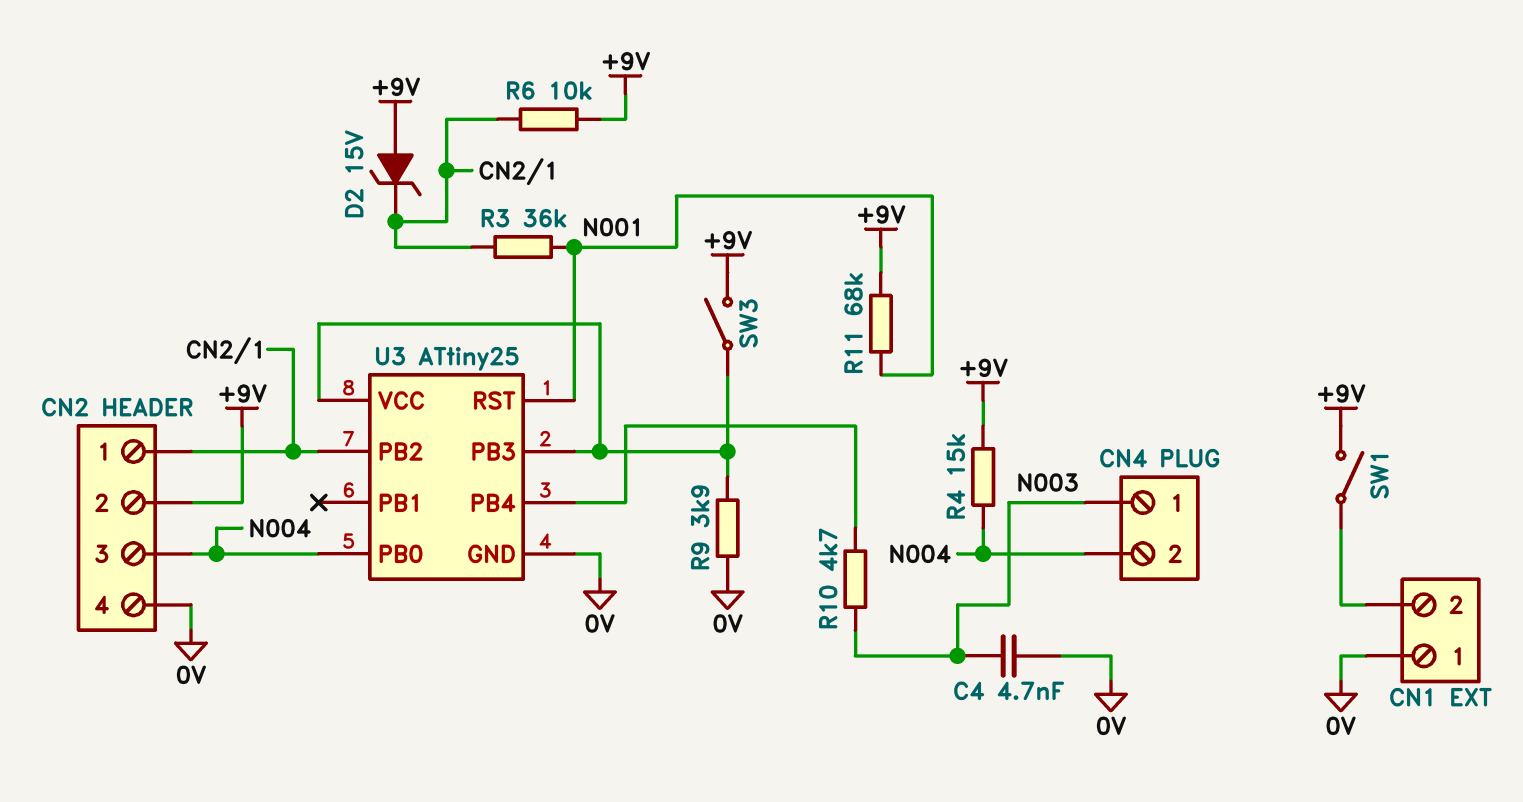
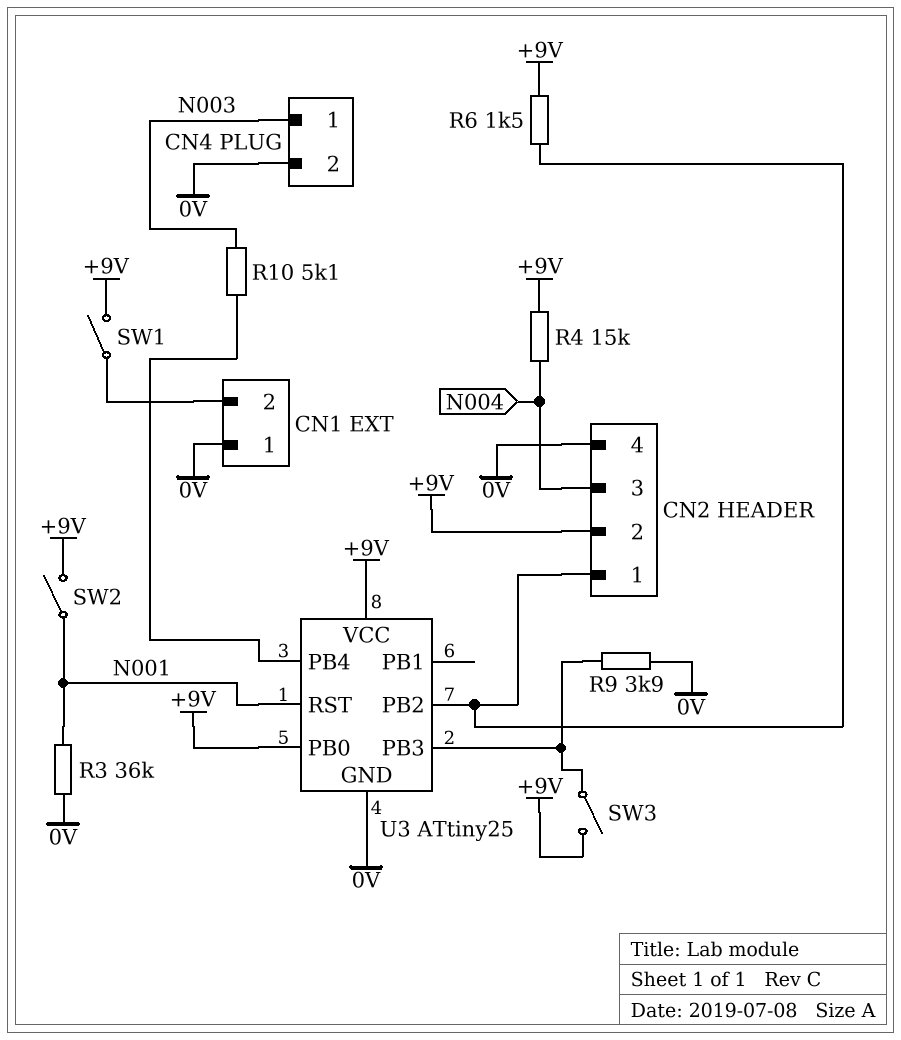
C4: 4.7nF (0V, N003) -> none
CN4 pin 2: N004 -> 0V
D2: zener 15V (A +9V, K CN2/1) -> none
R3: 36k (CN2/1, N001) -> 36k (0V, N001)
R6: 10k (+9V, CN2/1) -> 1.5k (+9V, CN2/1)
R10: 4.7k (N003, U3/PB4) -> 5.1k (N003, U3/PB4)
R11: 68k (+9V, N001) -> none
SW2: none -> switch (+9V, N001)
U3 pin PB0: N004 -> +9V
U3 pin VCC: U3/PB3 -> +9V

